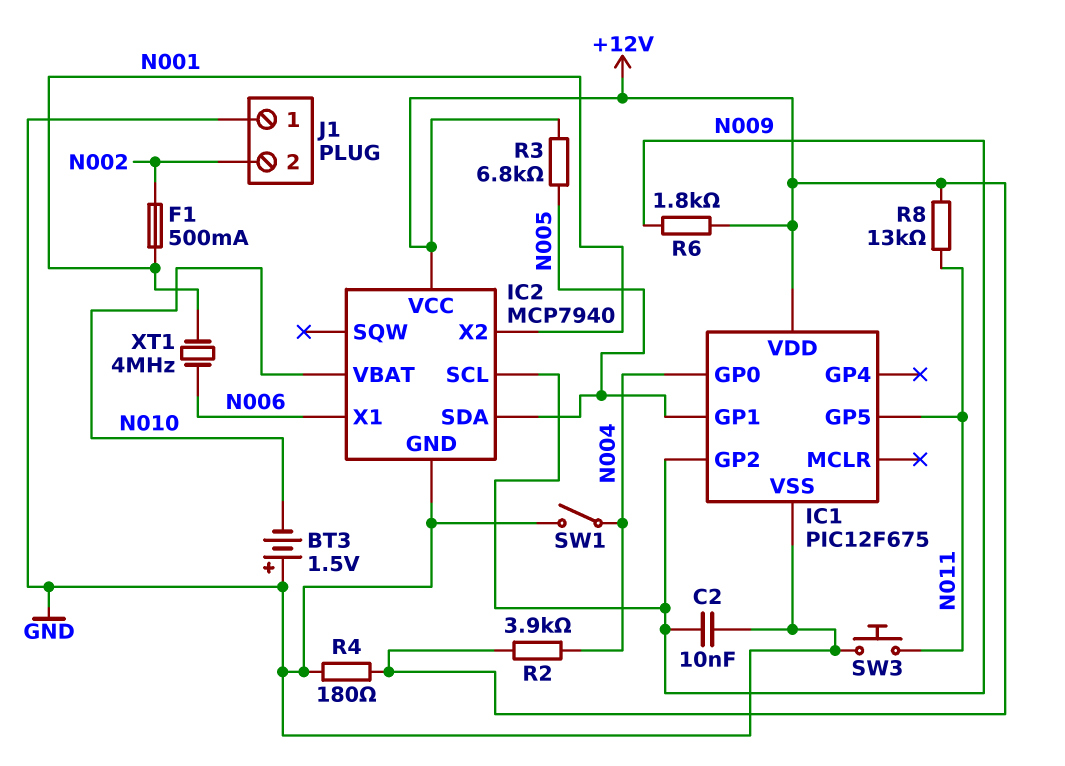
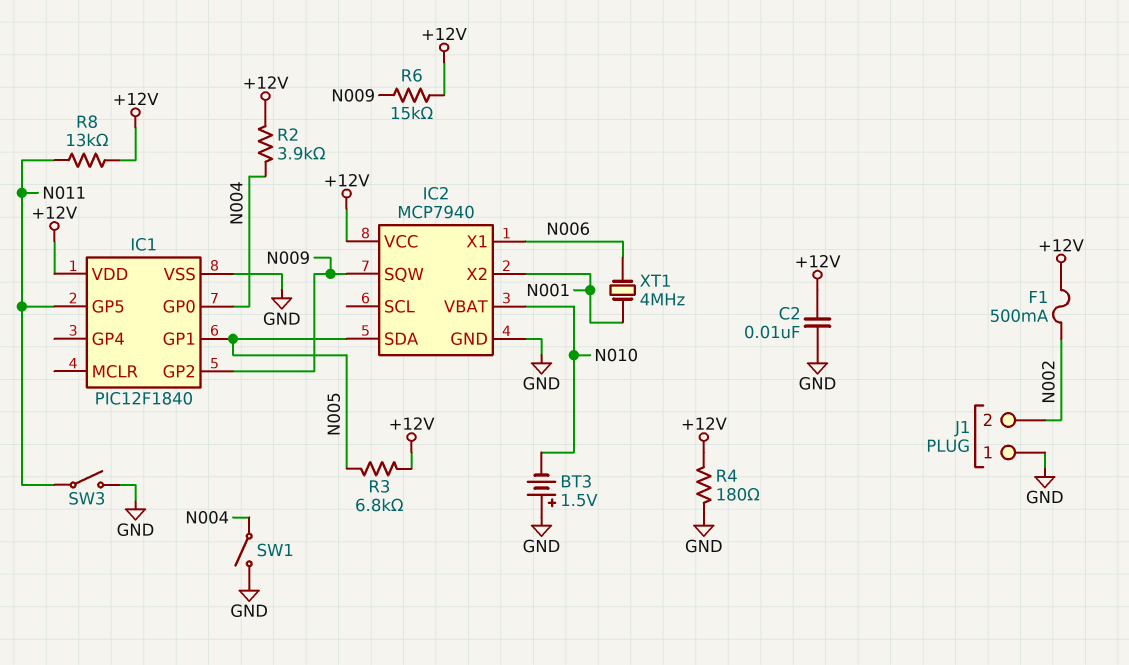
C2: 10nF (GND, N009) -> 10nF (+12V, GND)
F1: 500mA (N001, N002) -> 500mA (+12V, N002)
IC1: PIC12F675 -> PIC12F1840
IC2 pin SCL: N009 -> none
IC2 pin SQW: none -> N009
R6: 1.8k (+12V, N009) -> 15k (+12V, N009)
SW3: button (GND, N011) -> switch (GND, N011)

